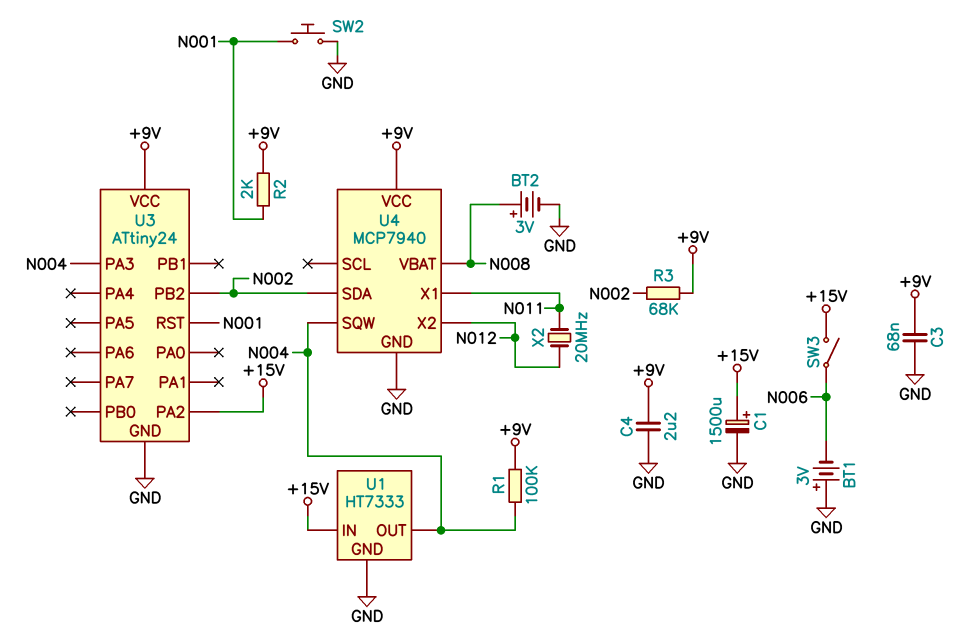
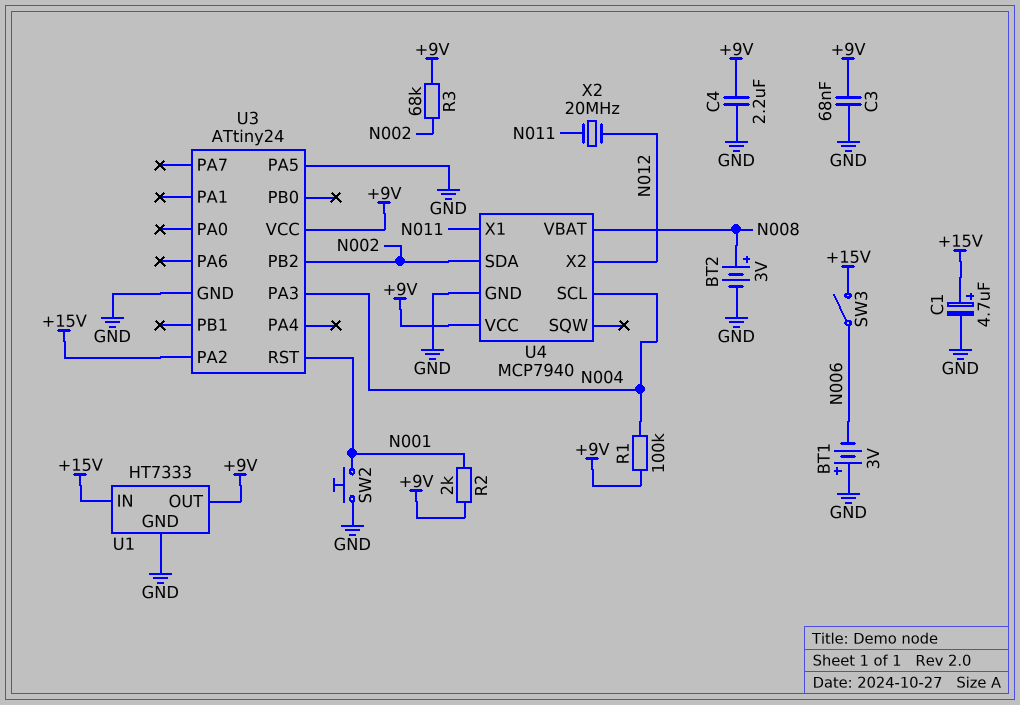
C1: 1500uF (plus +15V, minus GND) -> 4.7uF (plus +15V, minus GND)
U1 pin OUT: N004 -> +9V
U3 pin PA5: none -> GND
U4 pin SCL: none -> N004
U4 pin SQW: N004 -> none

